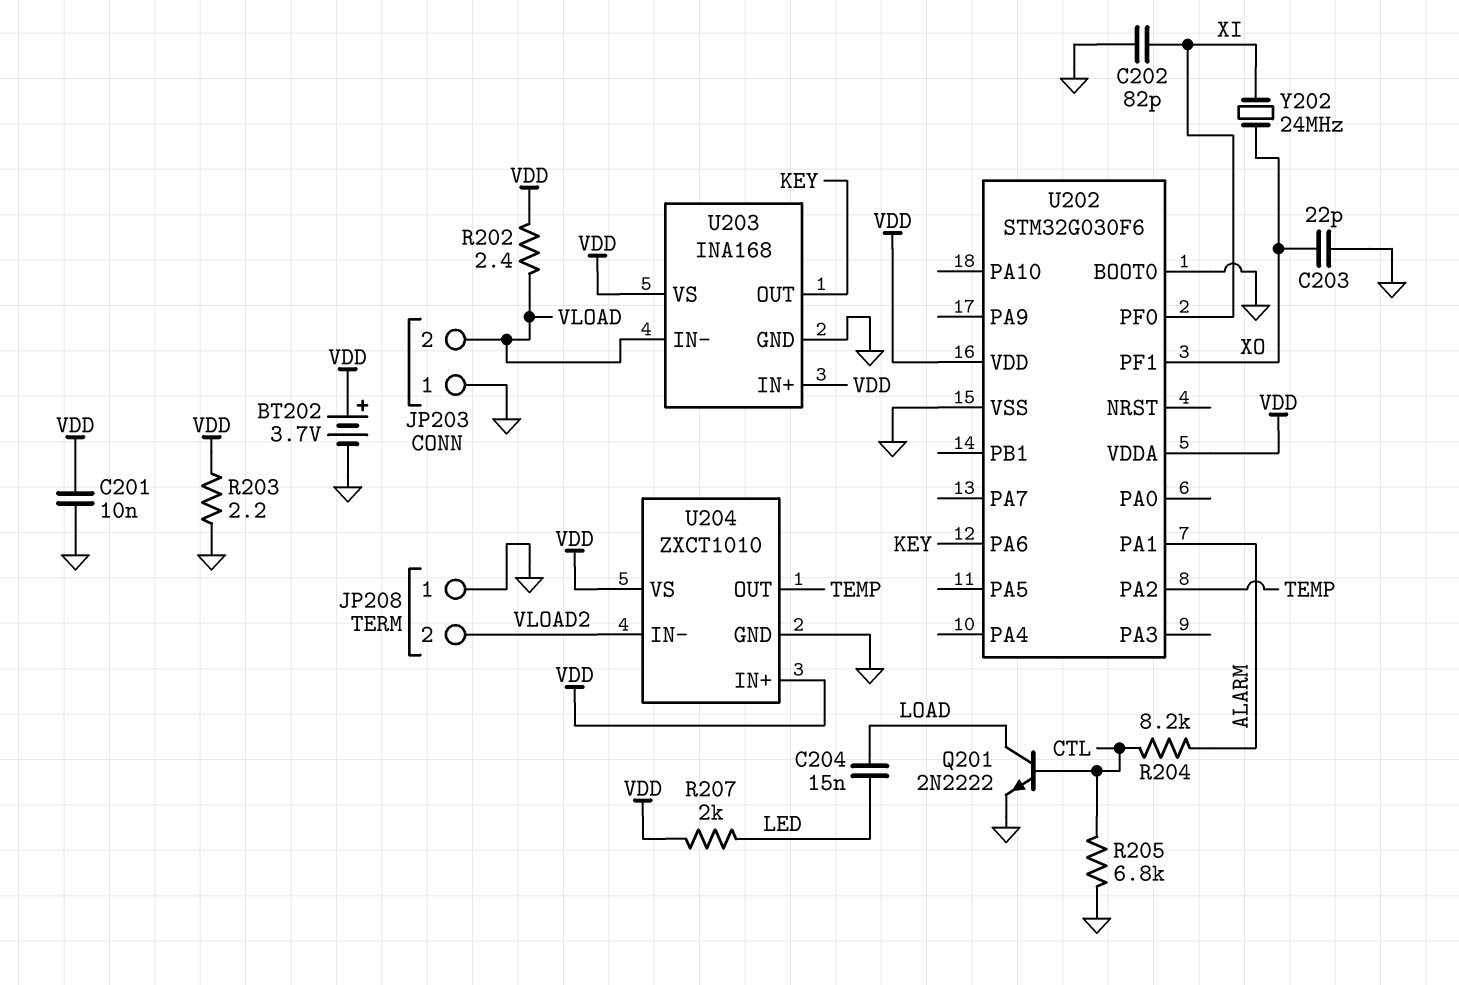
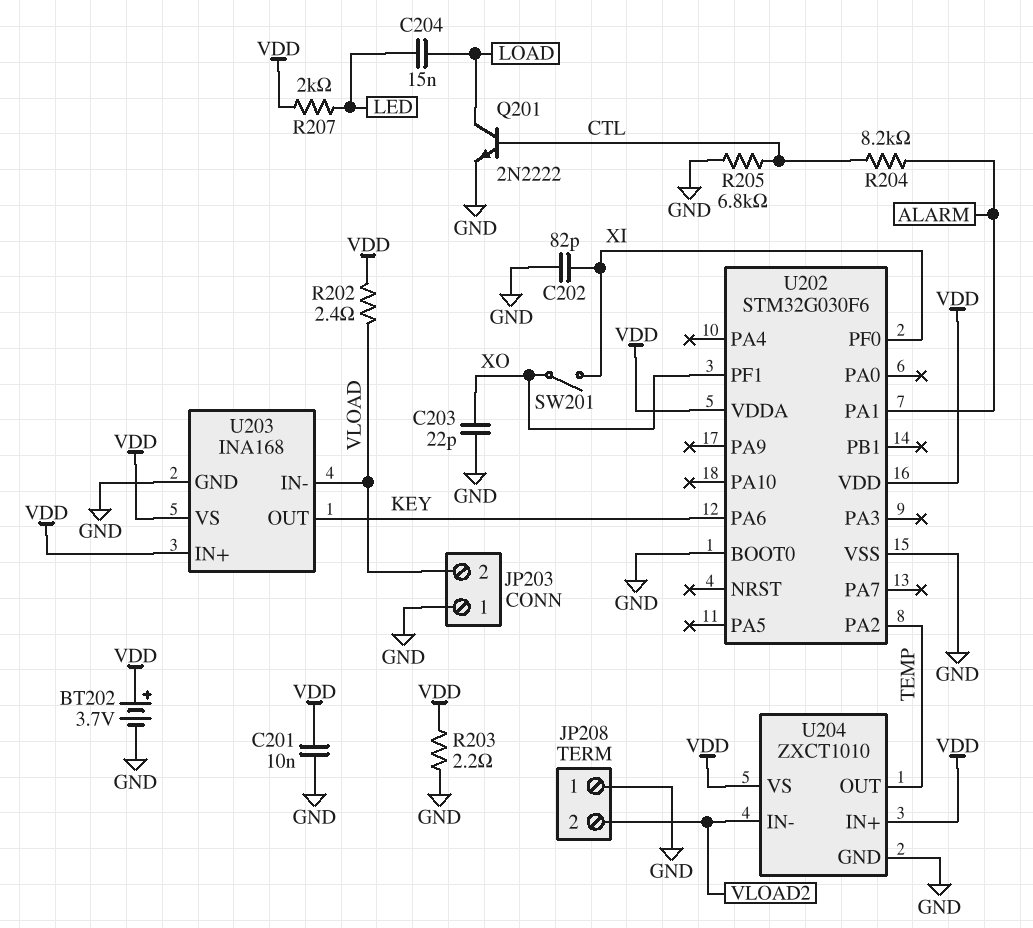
SW201: none -> switch (XI, XO)
Y202: 24MHz (XI, XO) -> none

